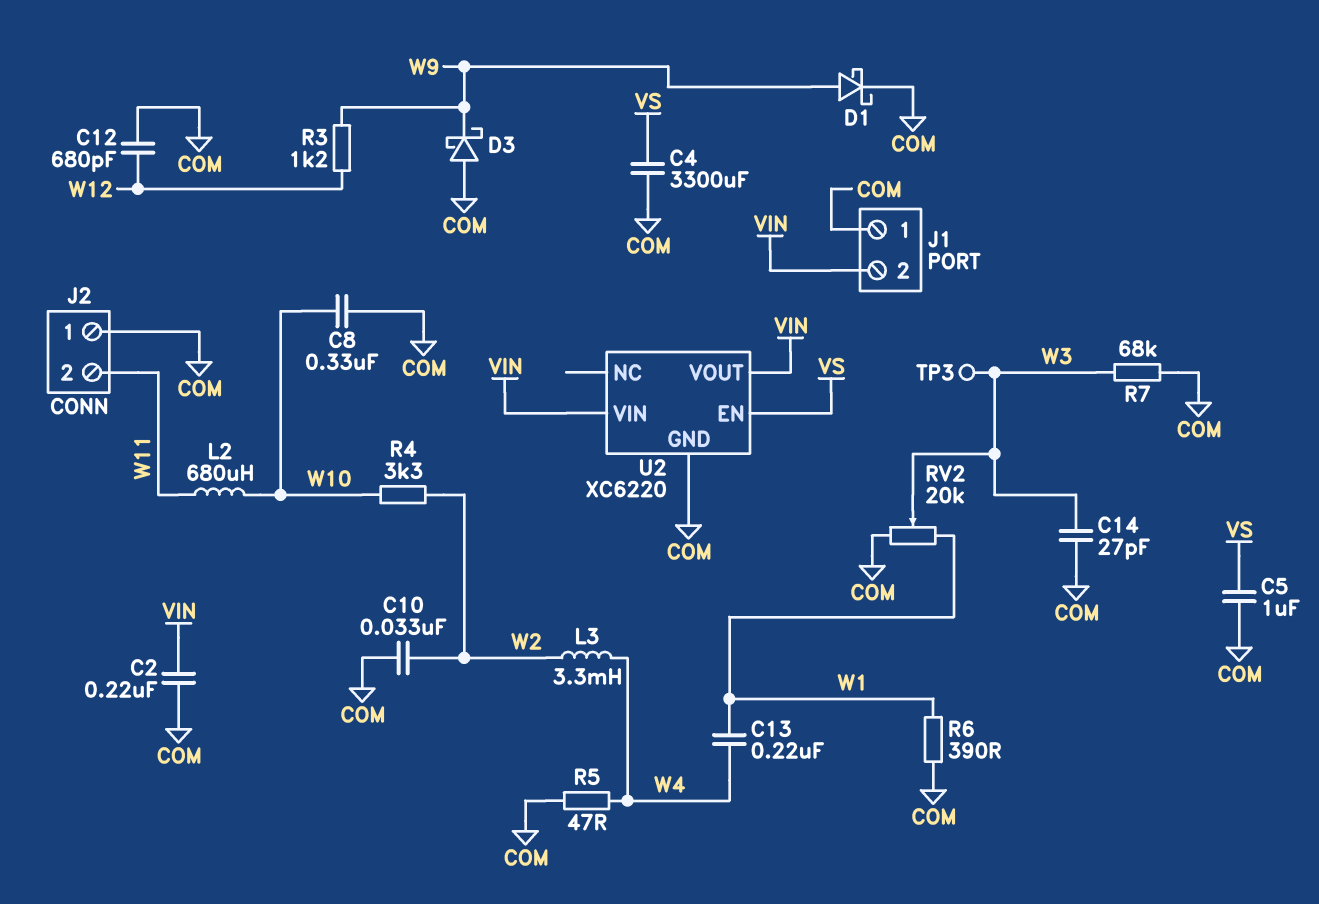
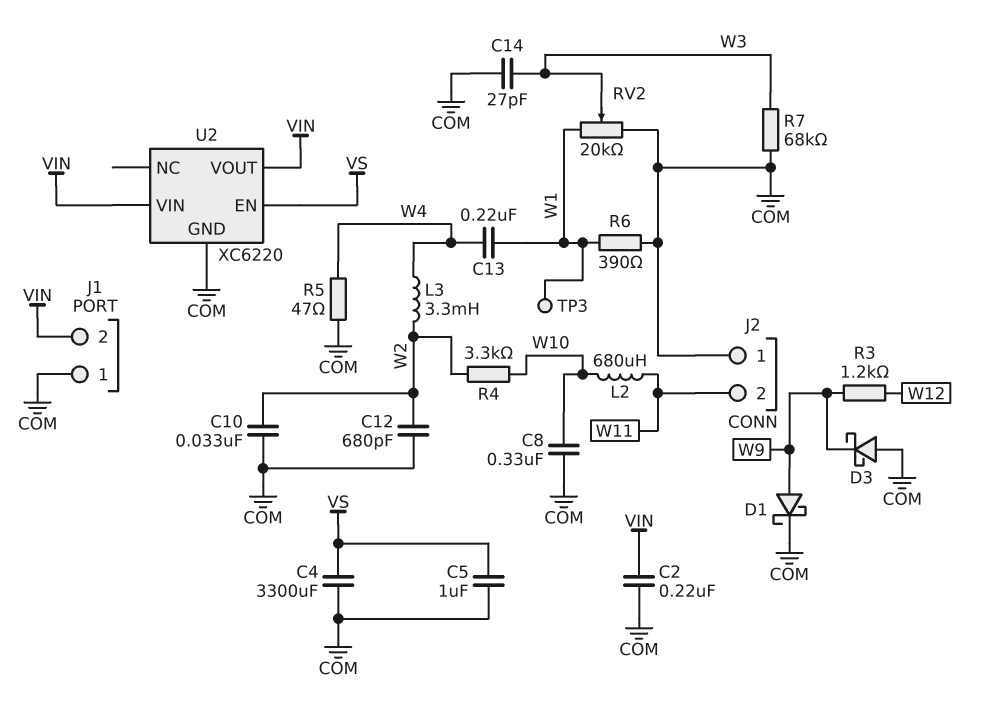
C12: 680pF (COM, W12) -> 680pF (COM, W2)
TP3: test point (W3) -> test point (W1)

